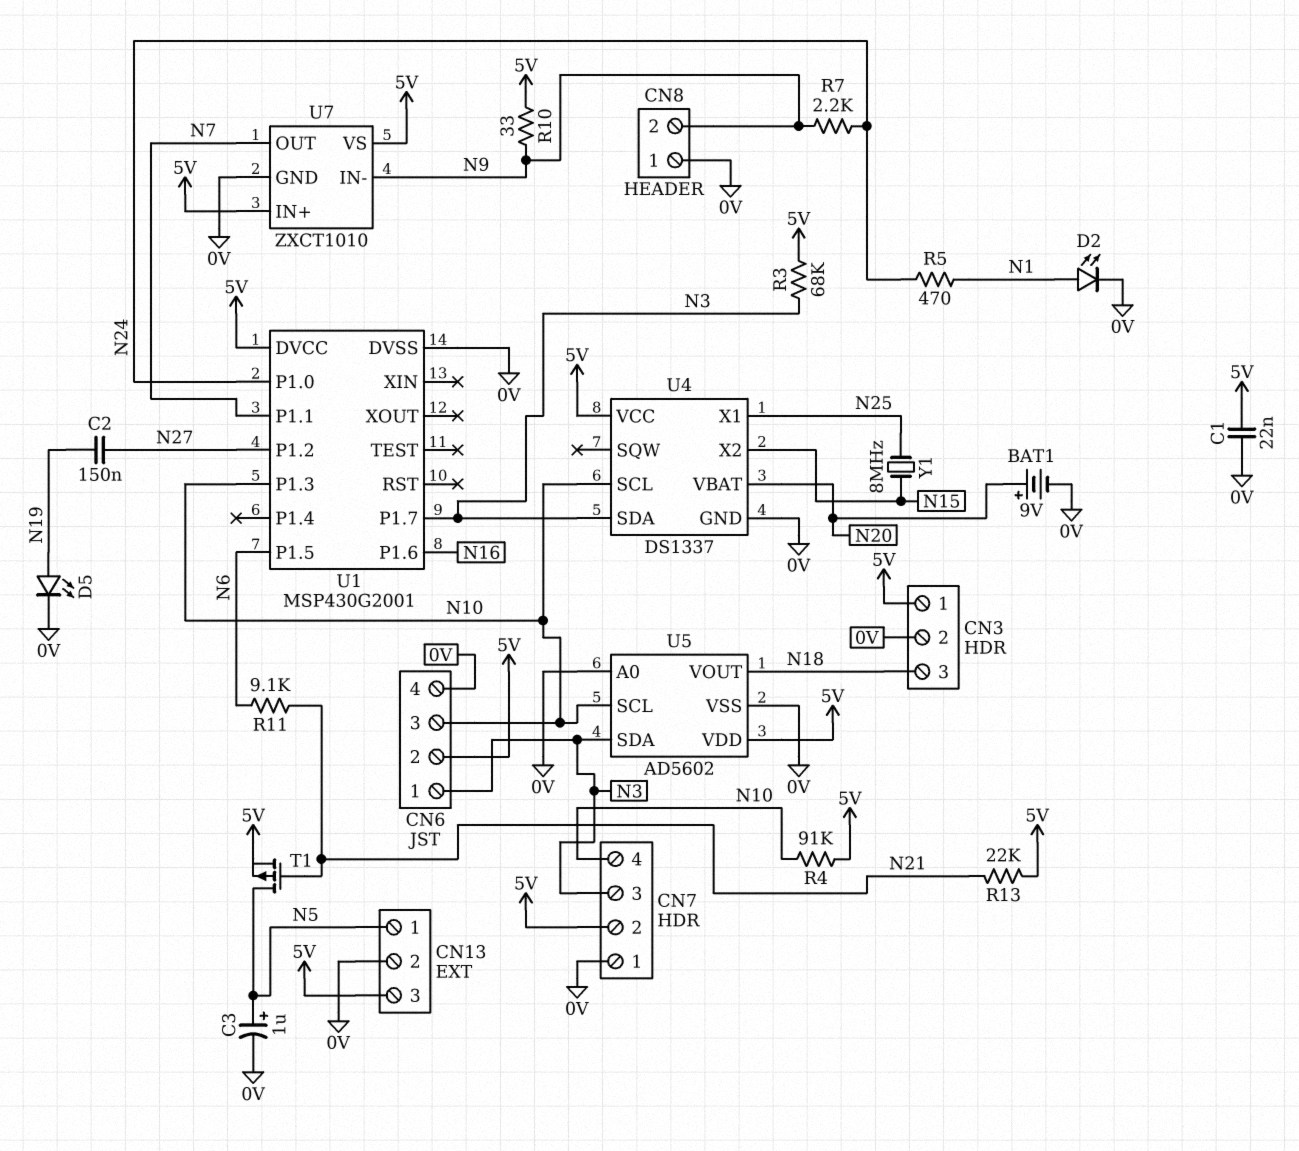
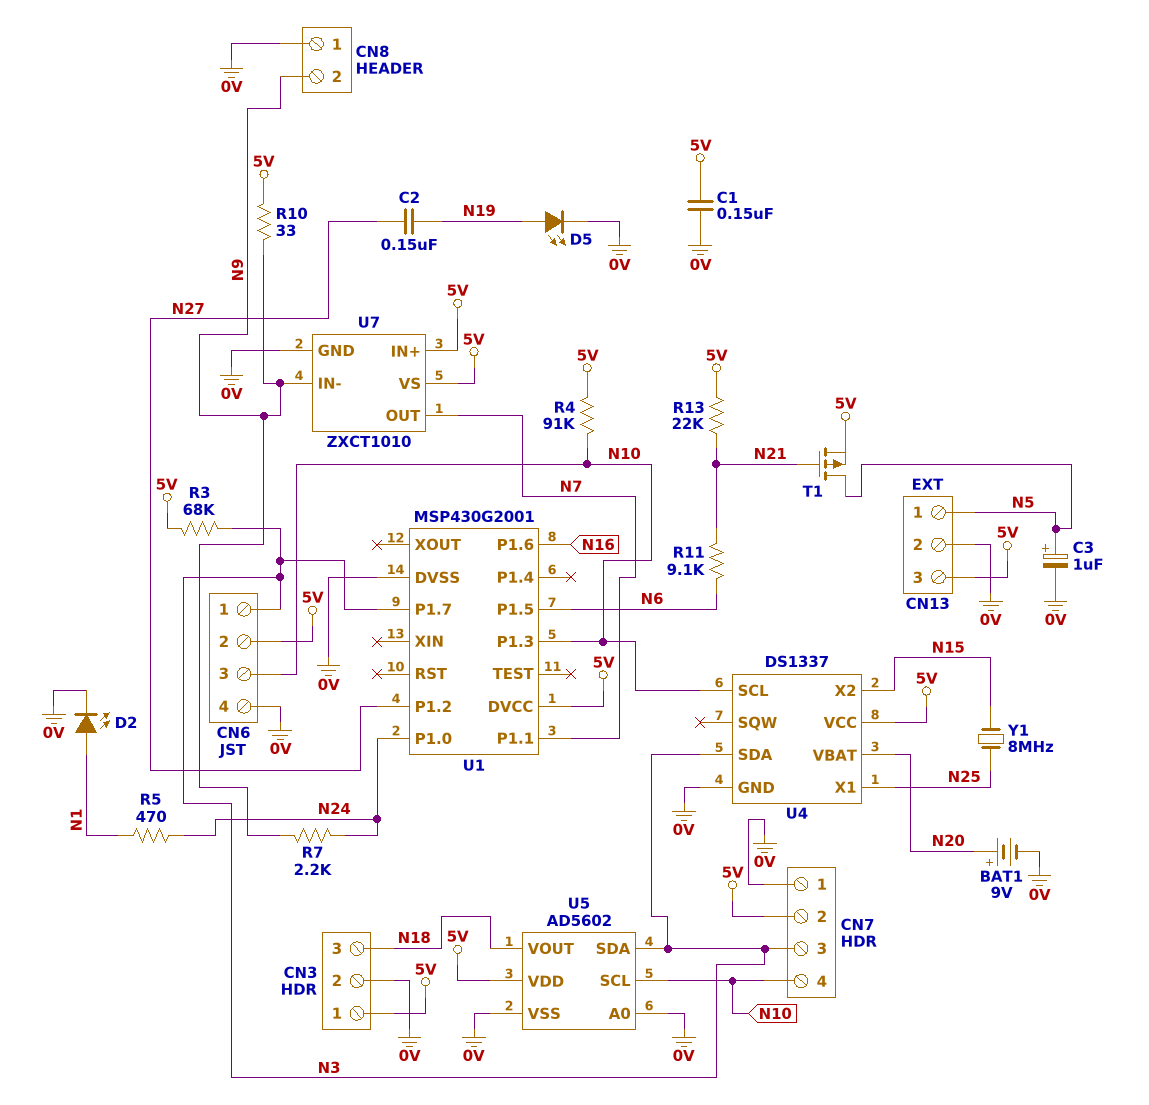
C1: 22nF (0V, 5V) -> 150nF (0V, 5V)

